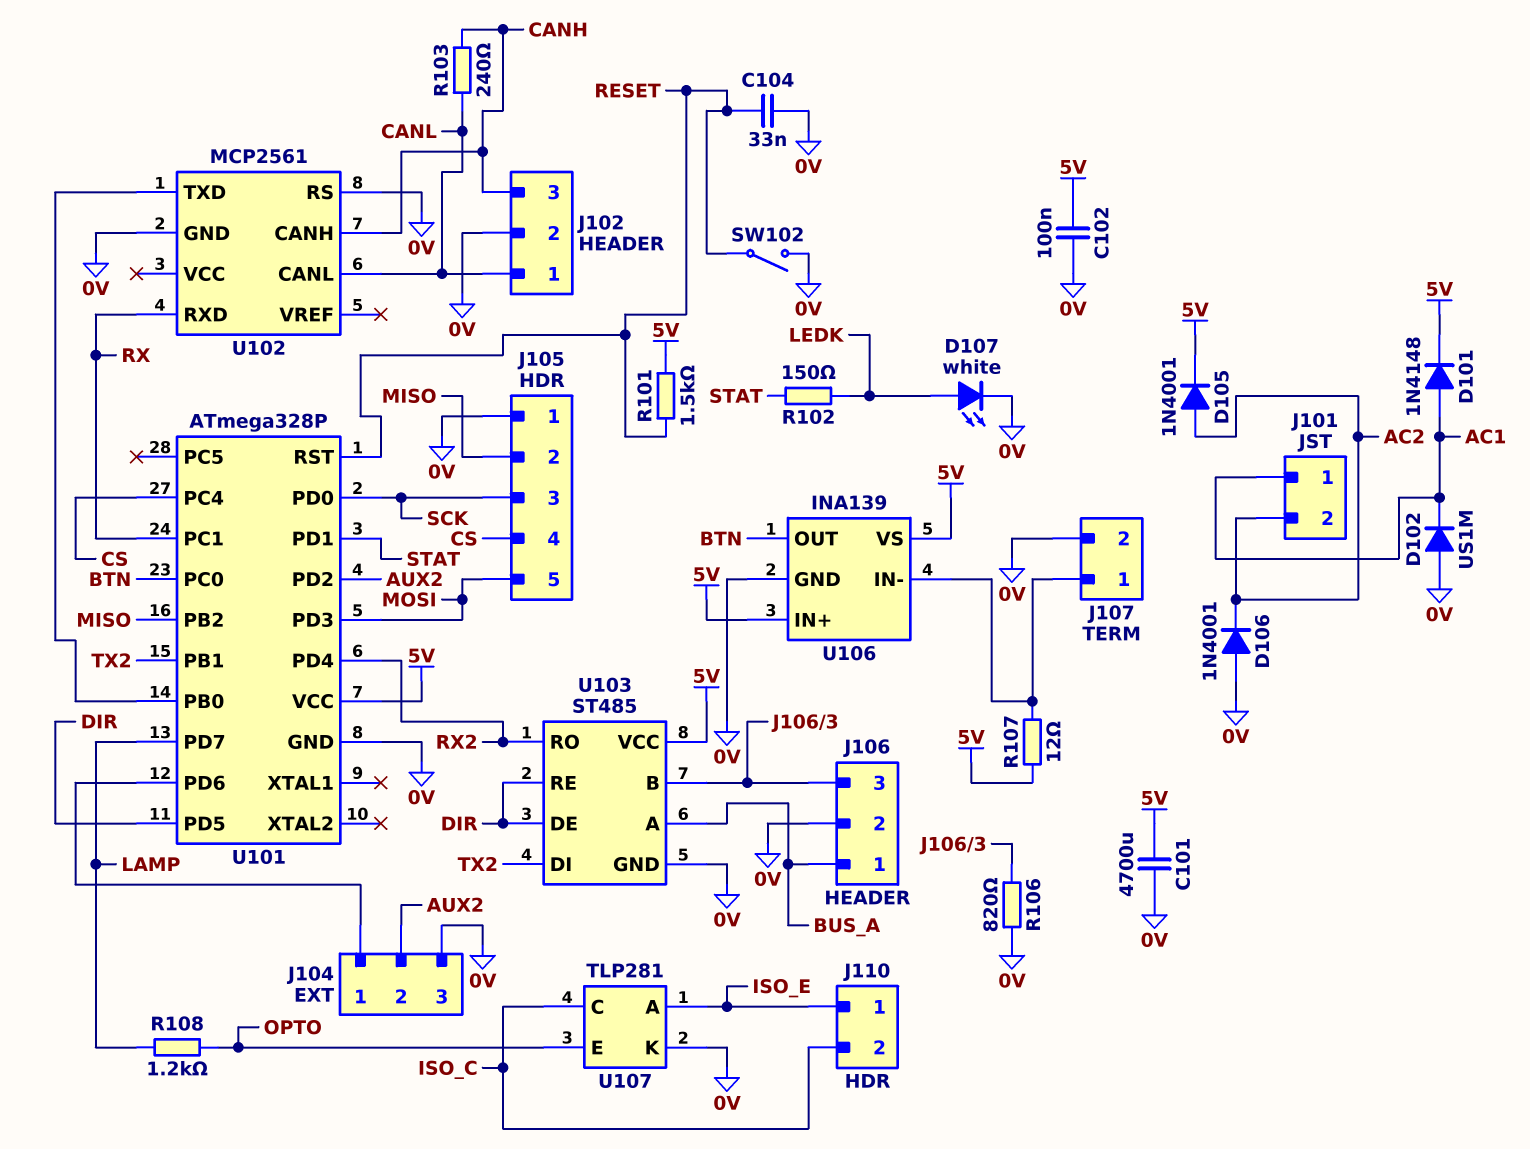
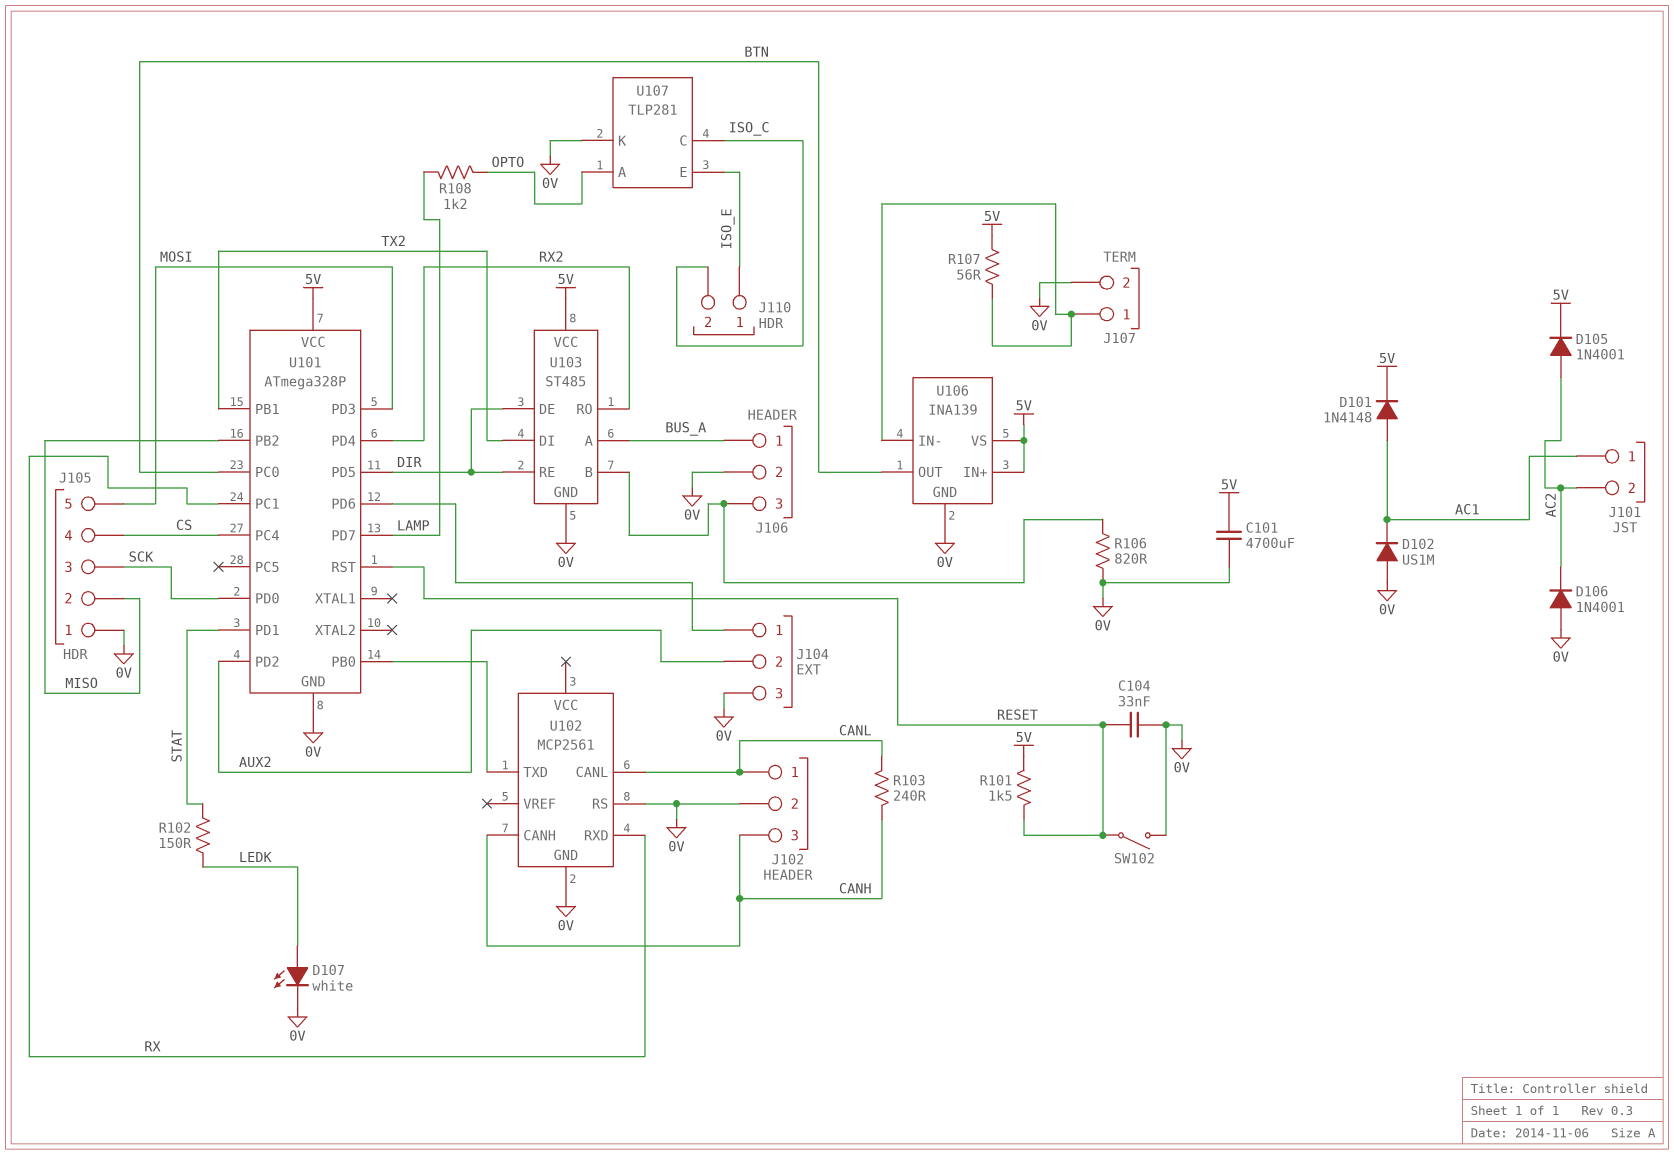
C102: 100nF (0V, 5V) -> none
R107: 12 (5V, J107/1) -> 56 (5V, J107/1)
U107 pin A: ISO_E -> OPTO
U107 pin E: OPTO -> ISO_E

